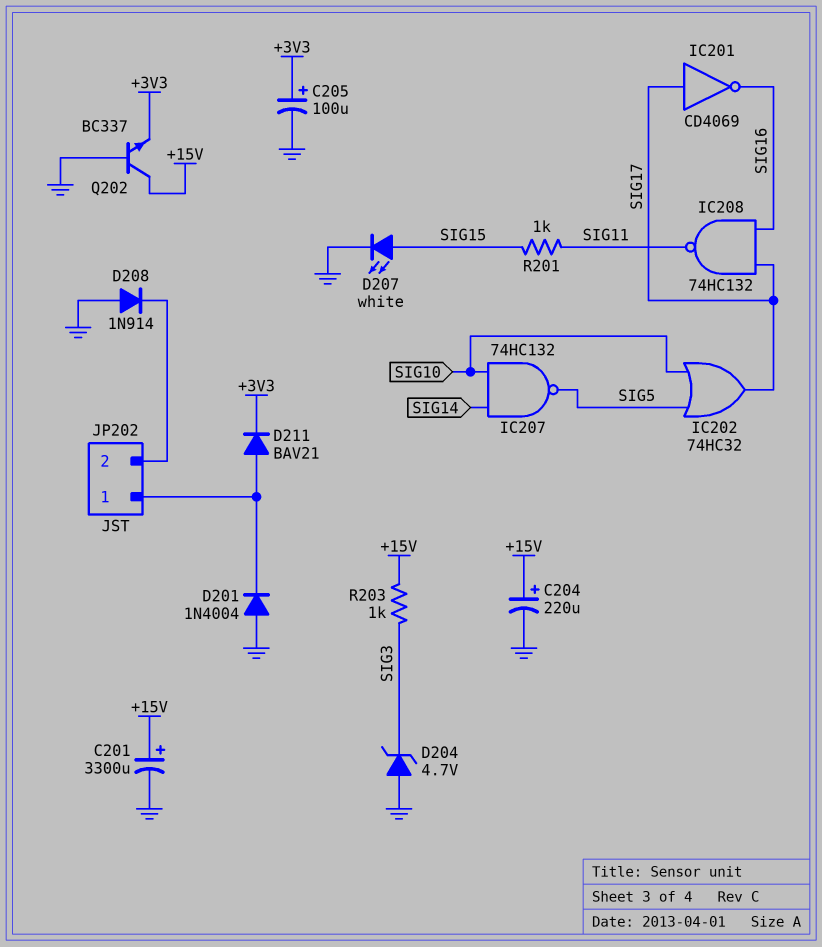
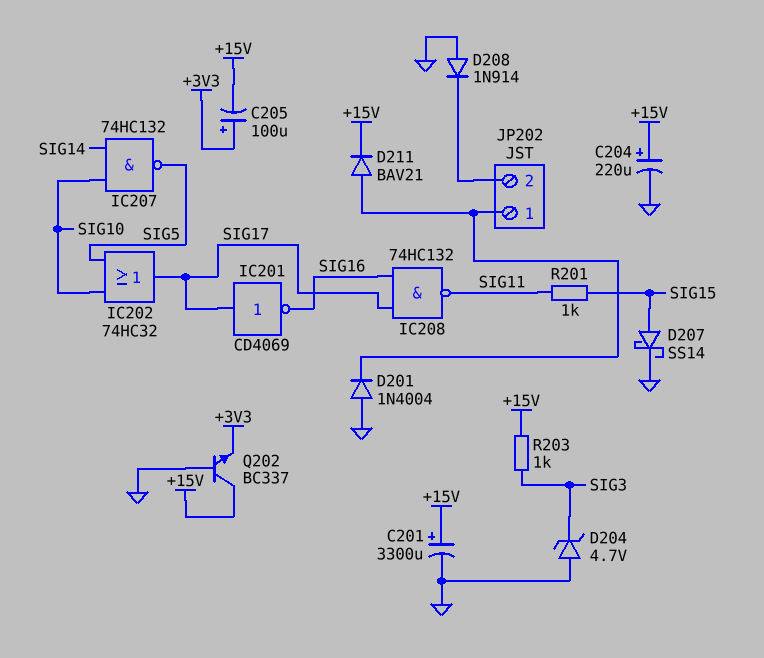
C205: 100uF (plus +3V3, minus GND) -> 100uF (plus +3V3, minus +15V)
D207: LED white (A SIG15, K GND) -> schottky SS14 (A SIG15, K GND)
D211: diode BAV21 (A JP202/1, K +3V3) -> diode BAV21 (A JP202/1, K +15V)

